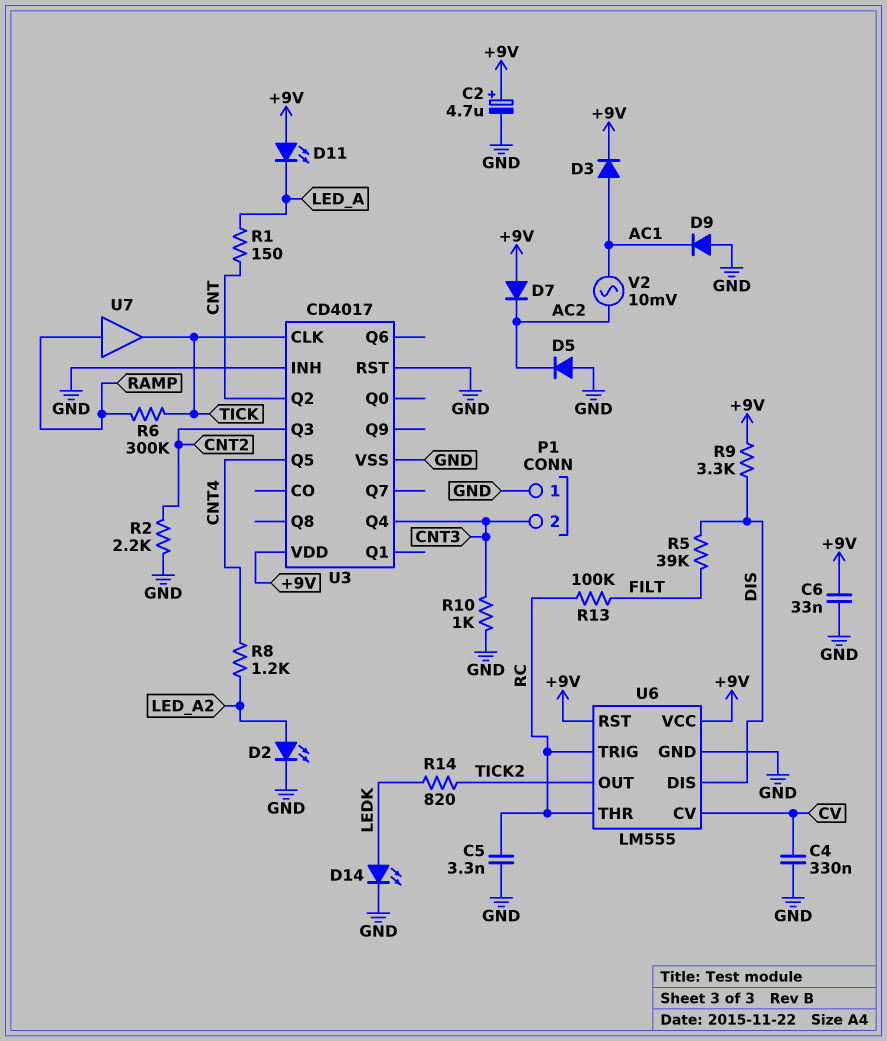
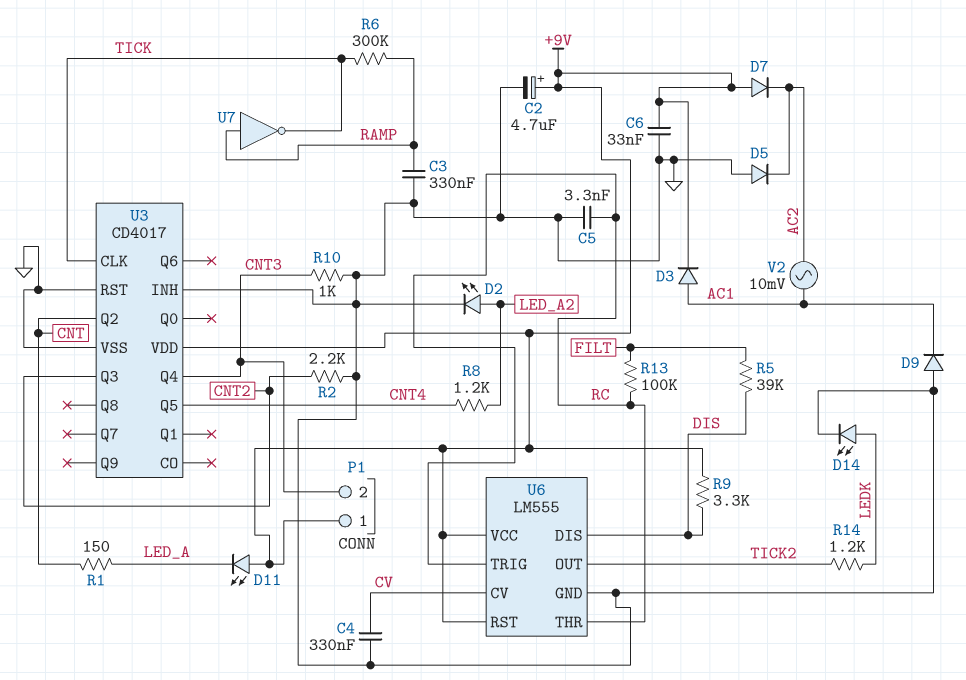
C3: none -> 330nF (GND, RAMP)
P1 pin 1: GND -> +9V
R14: 820 (LEDK, TICK2) -> 1.2k (LEDK, TICK2)
U7: buffer (in RAMP, out TICK) -> NOT (in RAMP, out TICK)

